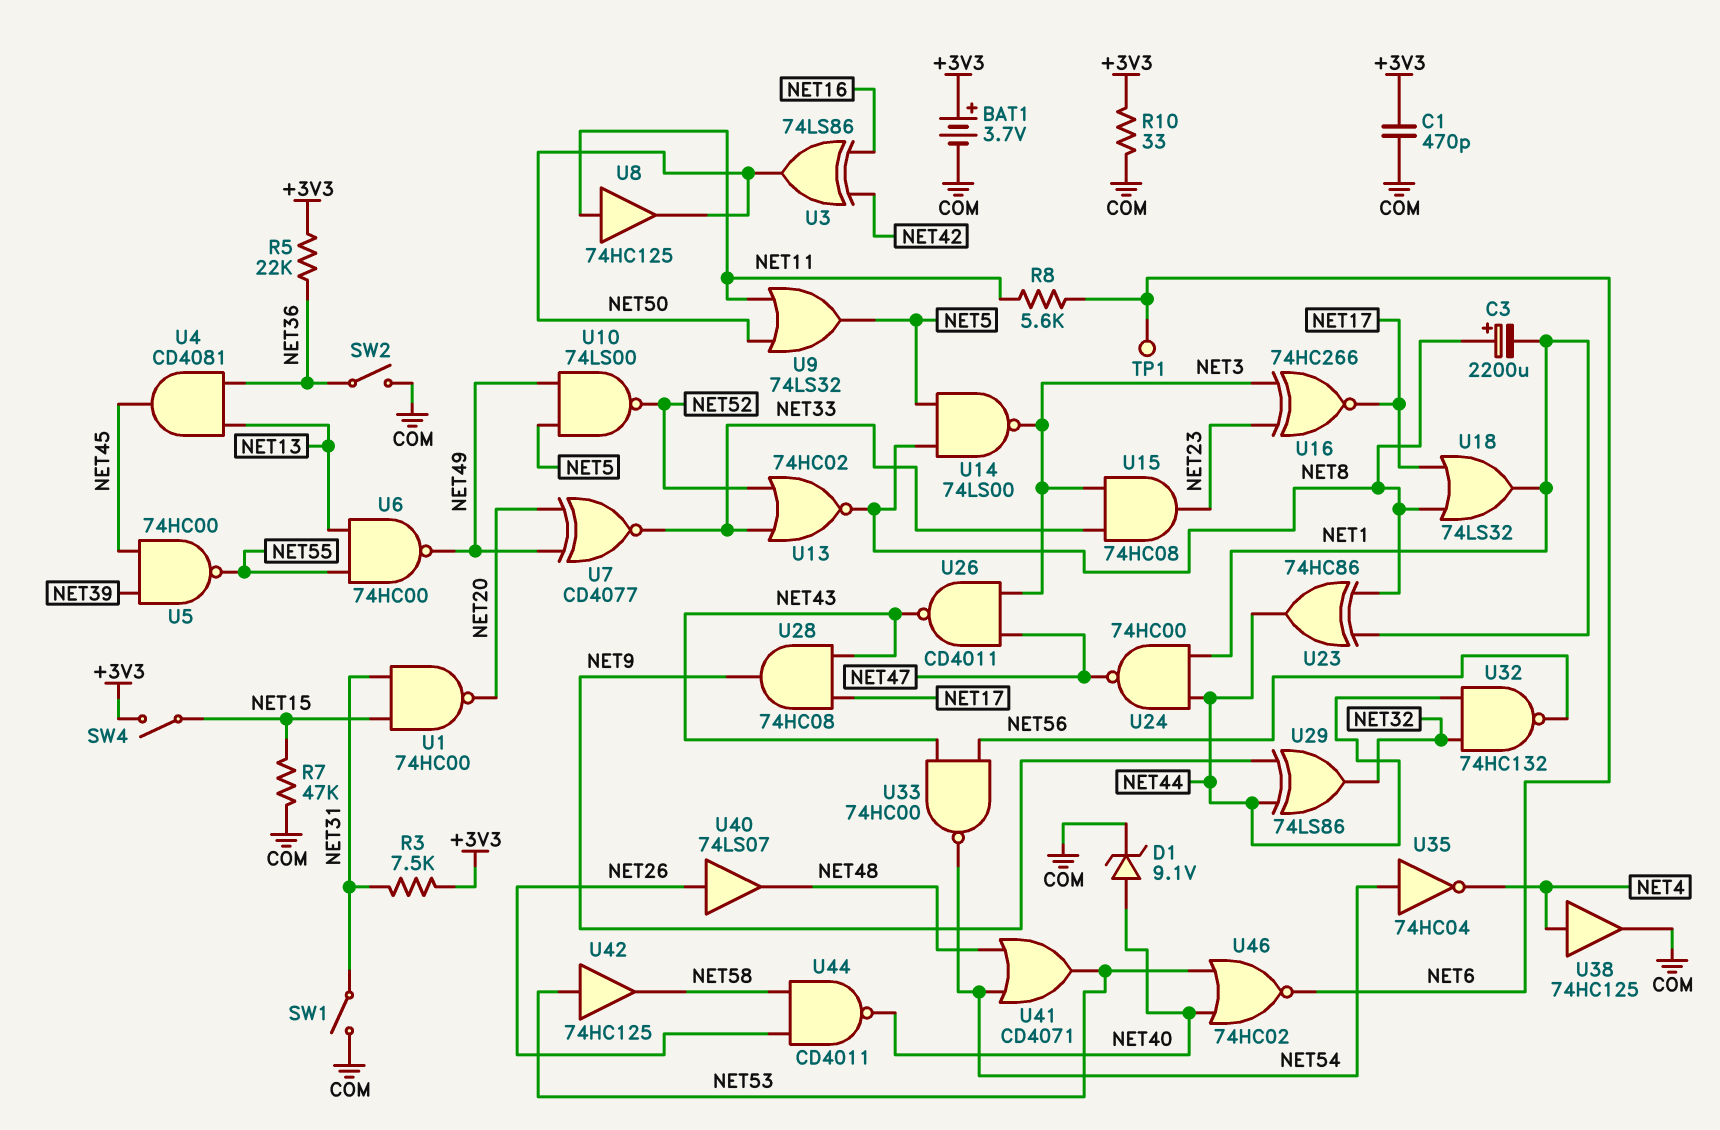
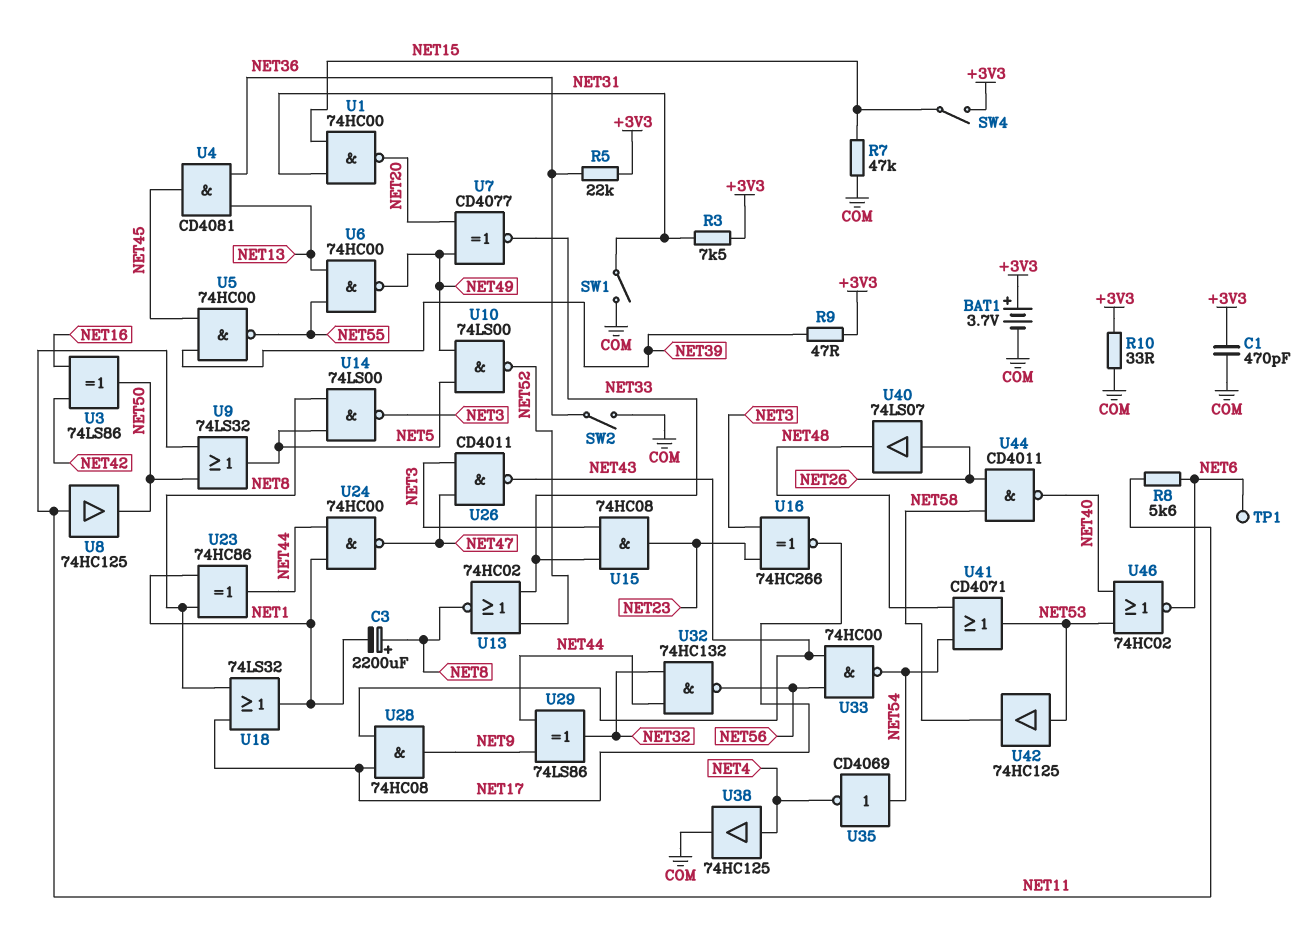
D1: zener 9.1V (A NET40, K COM) -> none
R9: none -> 47 (+3V3, NET39)
U35: NOT 74HC04 (in NET54, out NET4) -> NOT CD4069 (in NET54, out NET4)

